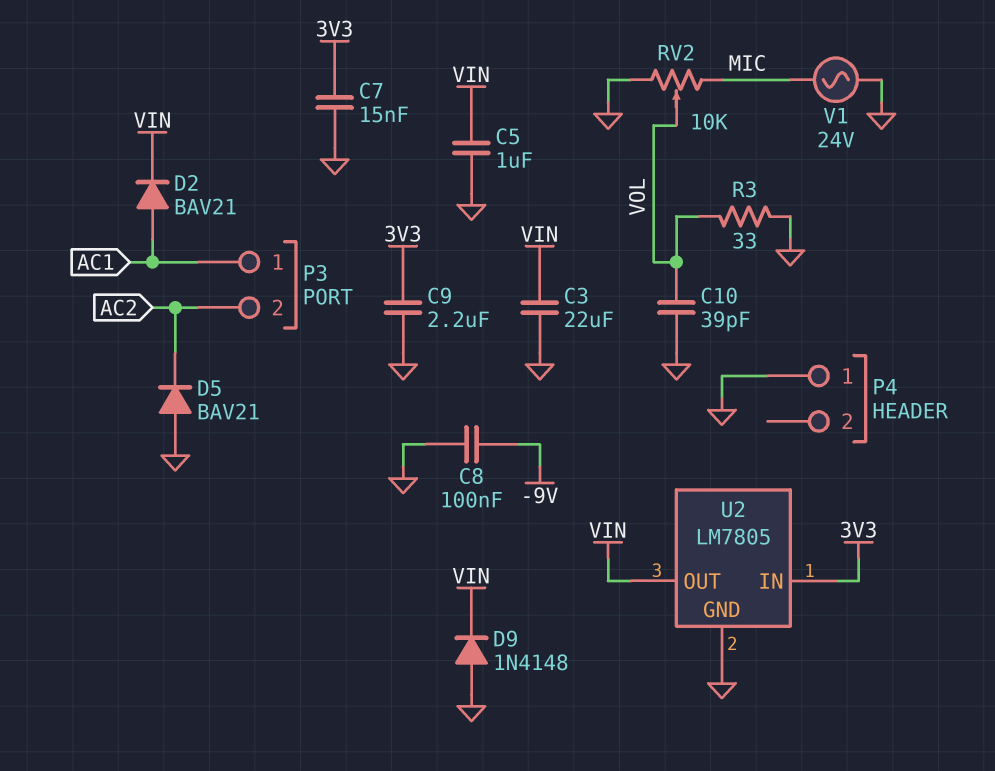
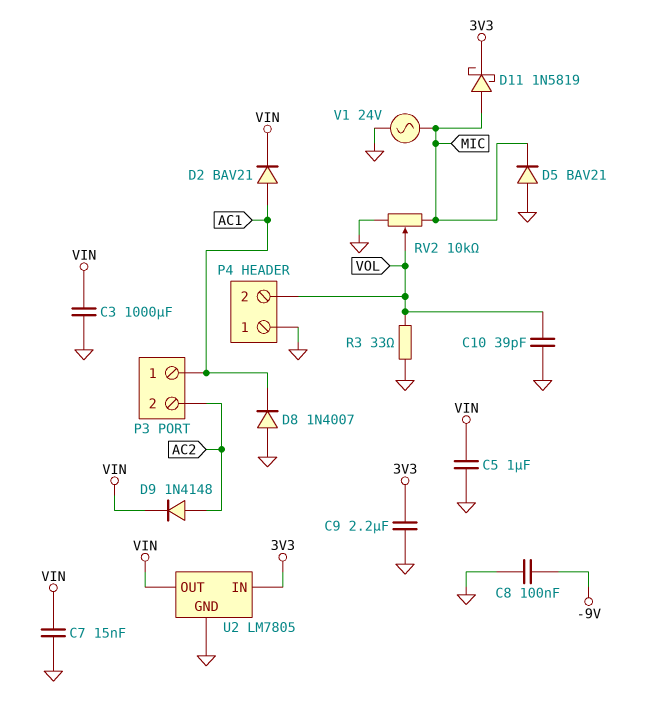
C3: 22uF (GND, VIN) -> 1000uF (GND, VIN)
C7: 15nF (3V3, GND) -> 15nF (GND, VIN)
D5: diode BAV21 (A GND, K AC2) -> diode BAV21 (A GND, K MIC)
D8: none -> diode 1N4007 (A GND, K AC1)
D9: diode 1N4148 (A GND, K VIN) -> diode 1N4148 (A AC2, K VIN)
D11: none -> schottky 1N5819 (A MIC, K 3V3)
P4 pin 2: none -> VOL

